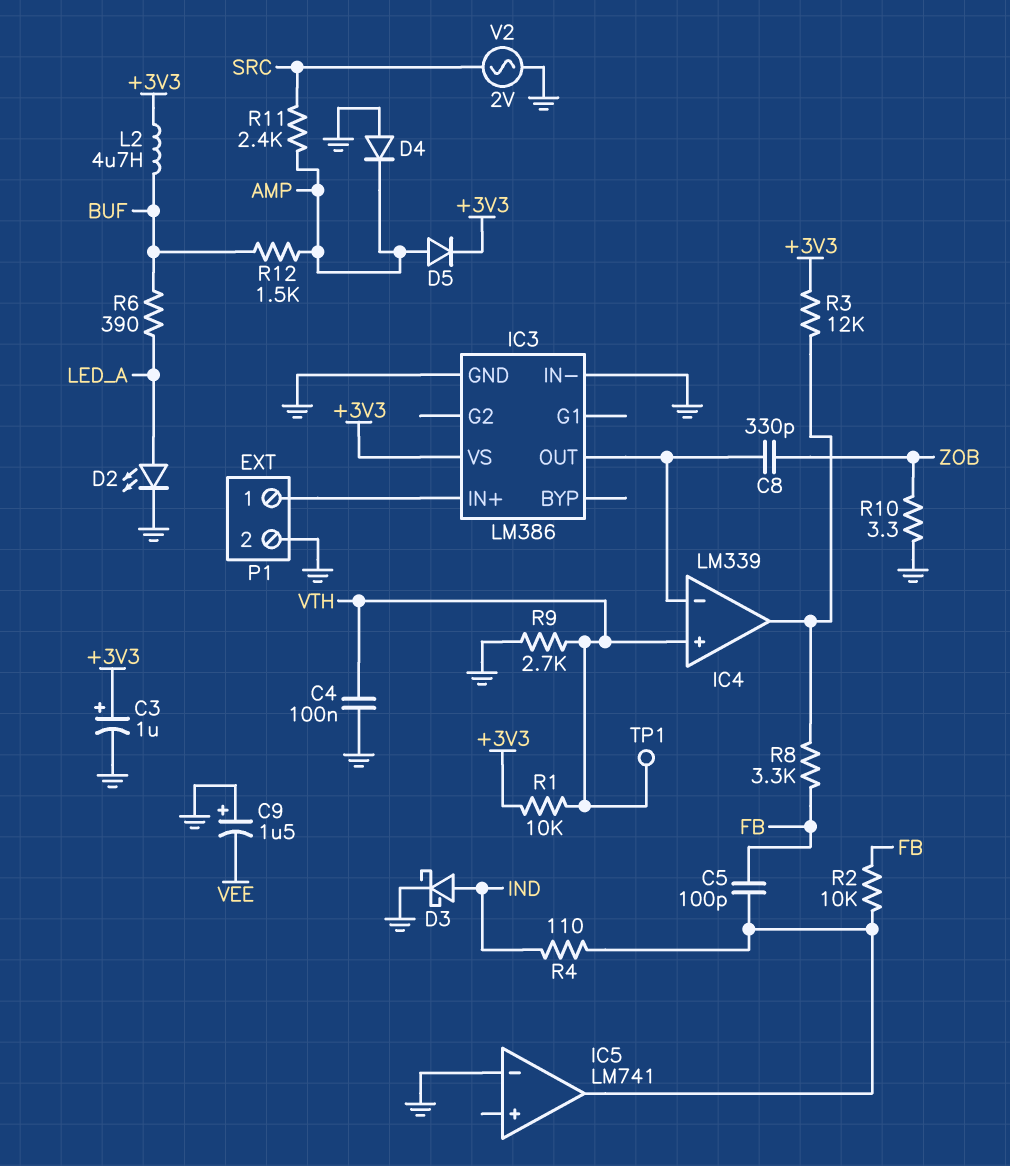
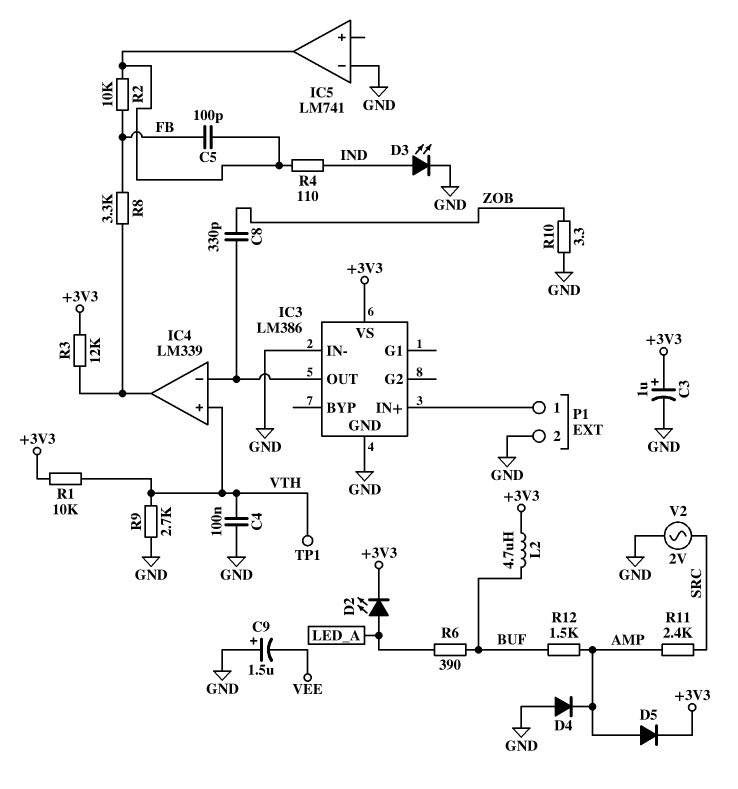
D2: LED (A LED_A, K GND) -> LED (A LED_A, K +3V3)
D3: schottky (A IND, K GND) -> LED (A IND, K GND)

